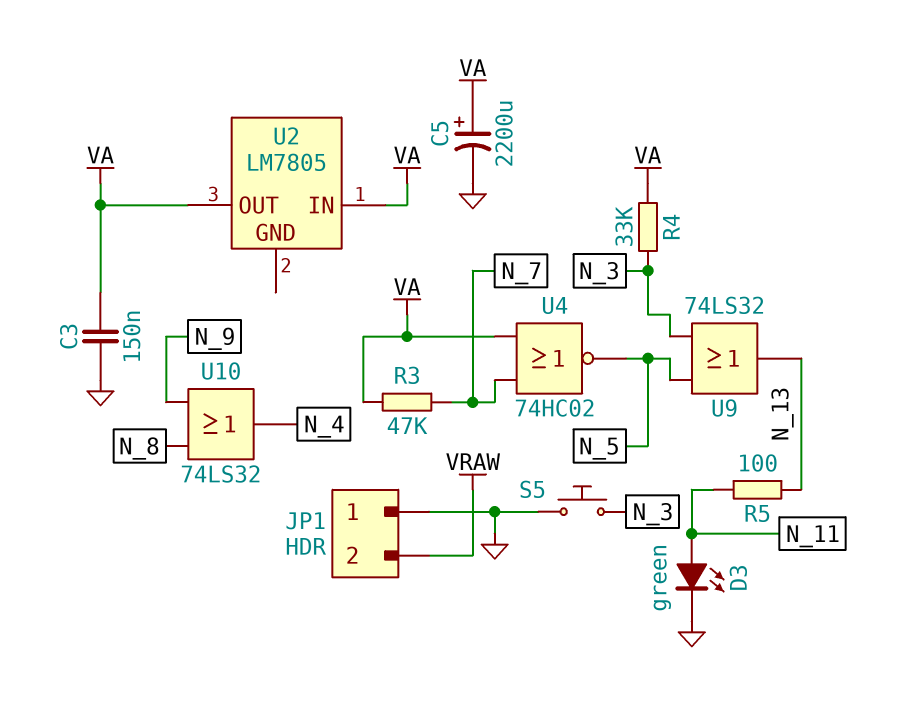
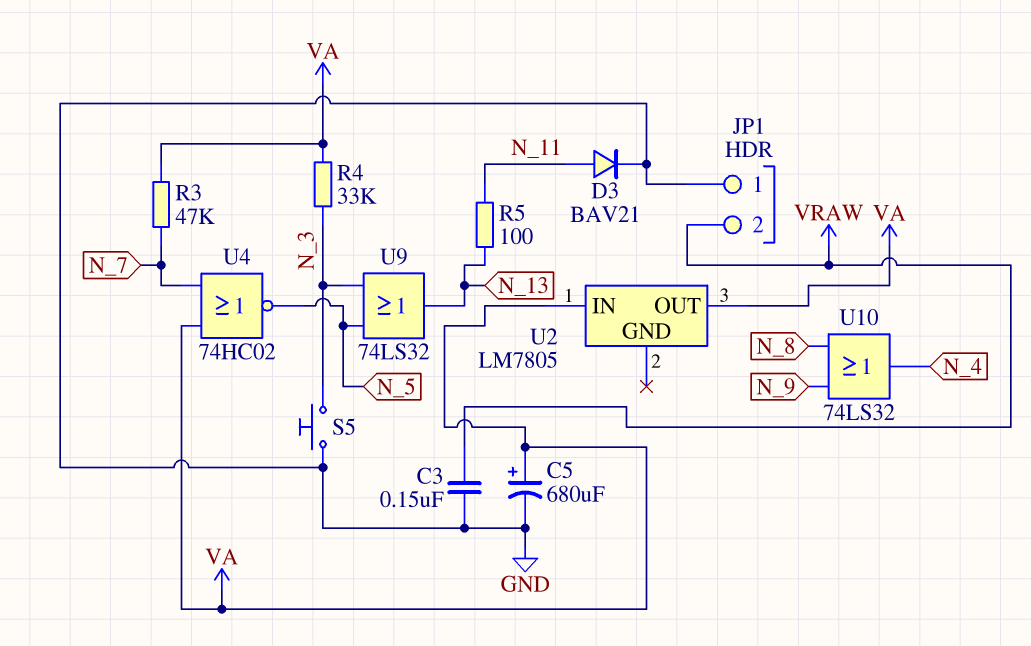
C3: 150nF (GND, VA) -> 150nF (GND, VRAW)
C5: 2200uF (plus VA, minus GND) -> 680uF (plus VA, minus GND)
D3: LED green (A N_11, K GND) -> diode BAV21 (A N_11, K GND)

